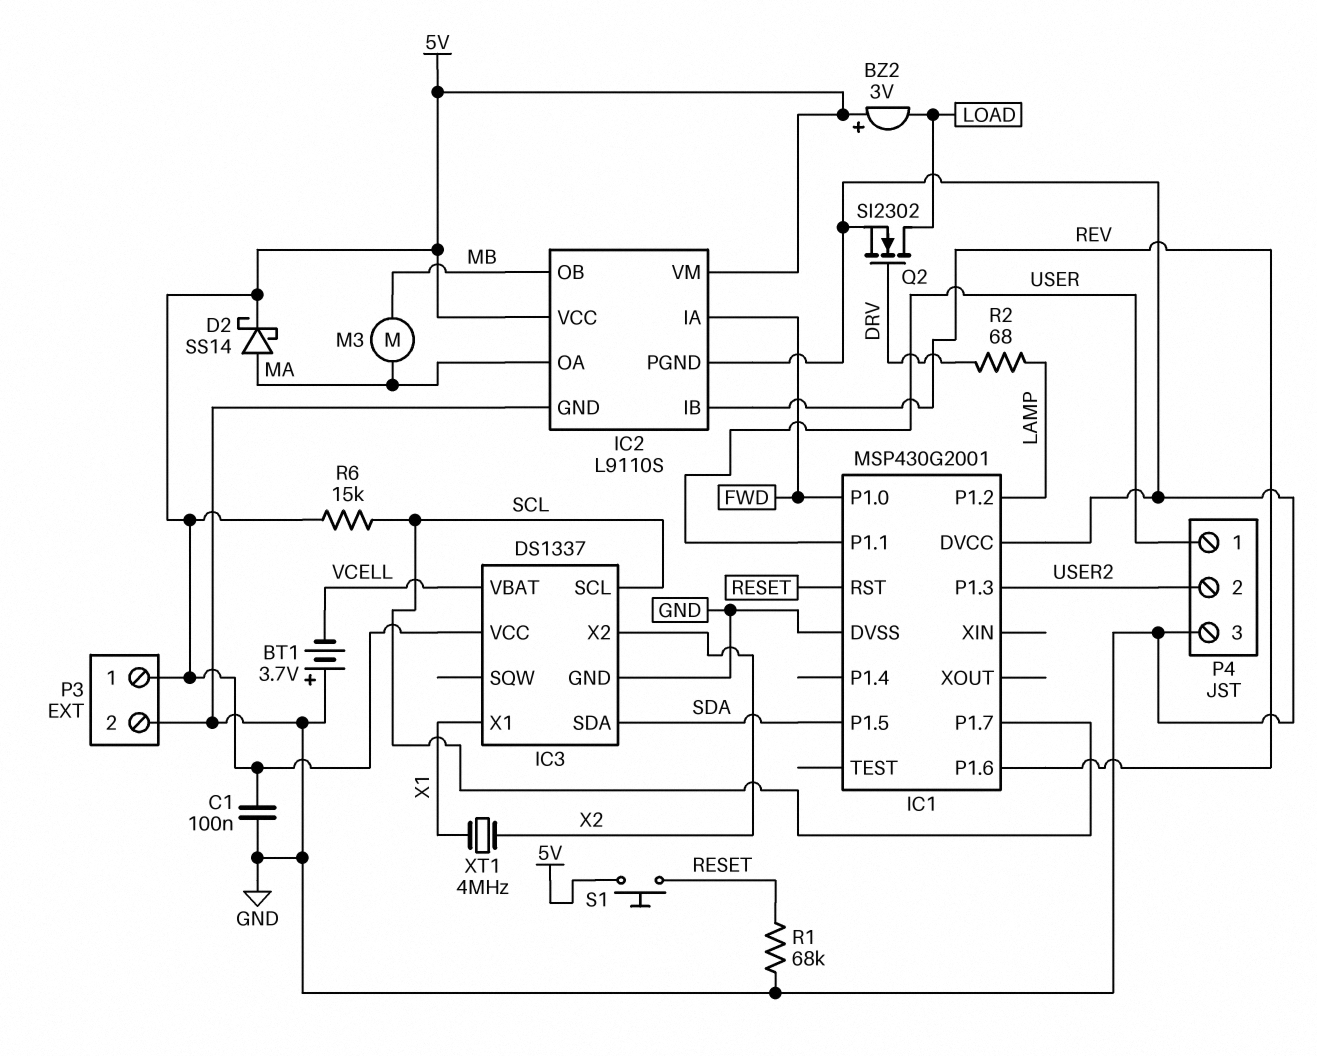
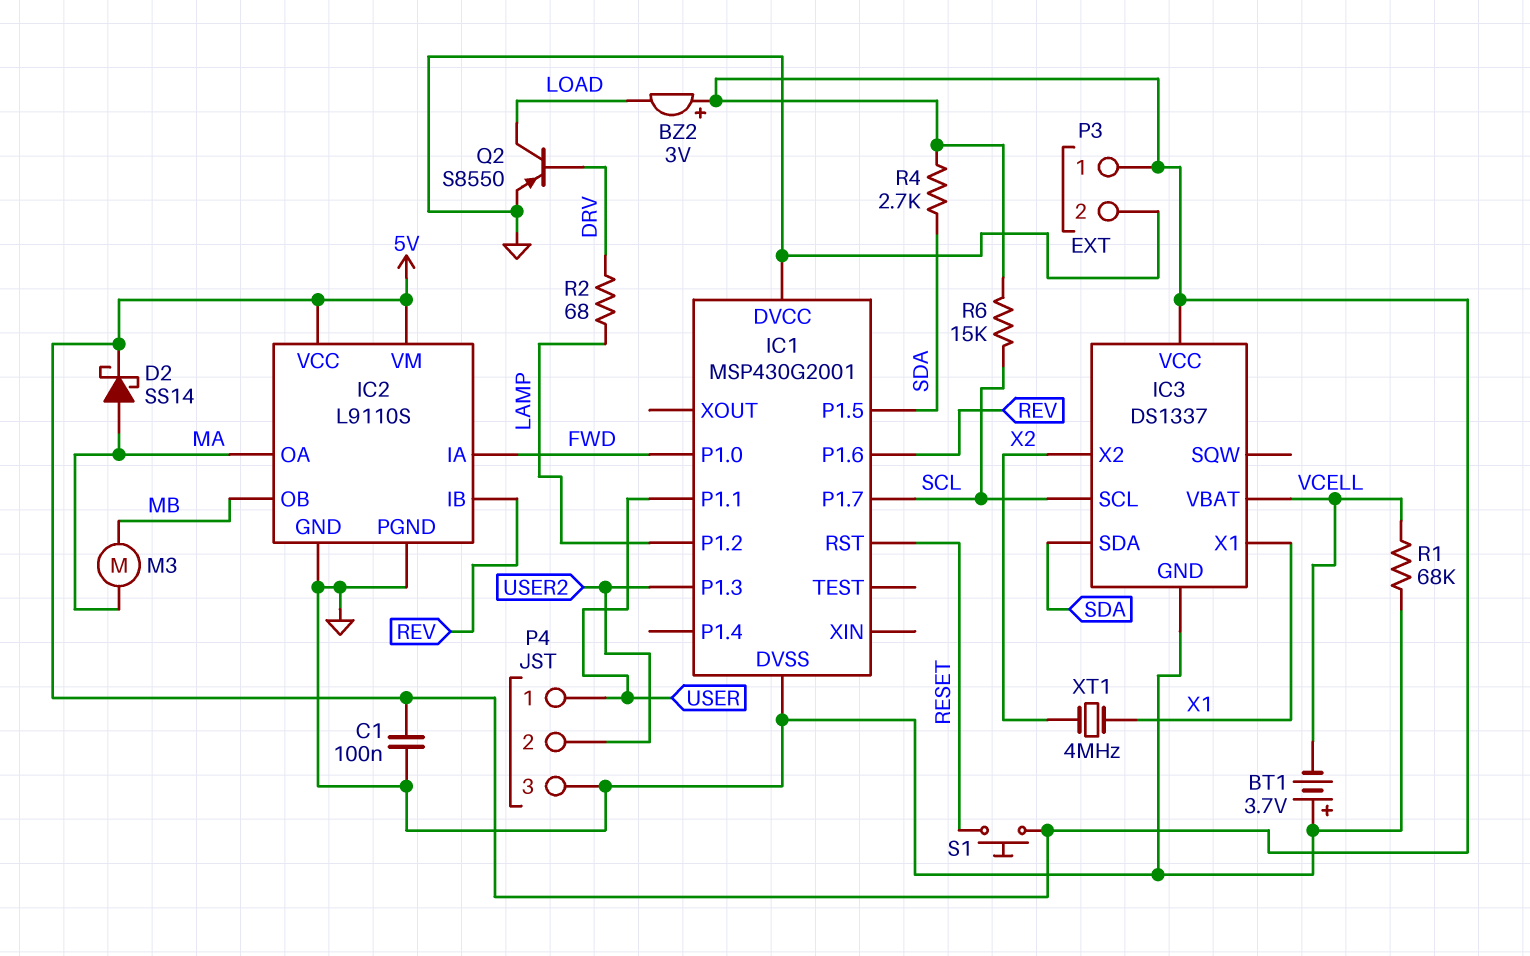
Q2: NMOS SI2302 (G DRV, D LOAD, S GND) -> PNP S8550 (B DRV, C LOAD, E GND)
R1: 68k (GND, RESET) -> 68k (GND, VCELL)
R4: none -> 2.7k (5V, SDA)

